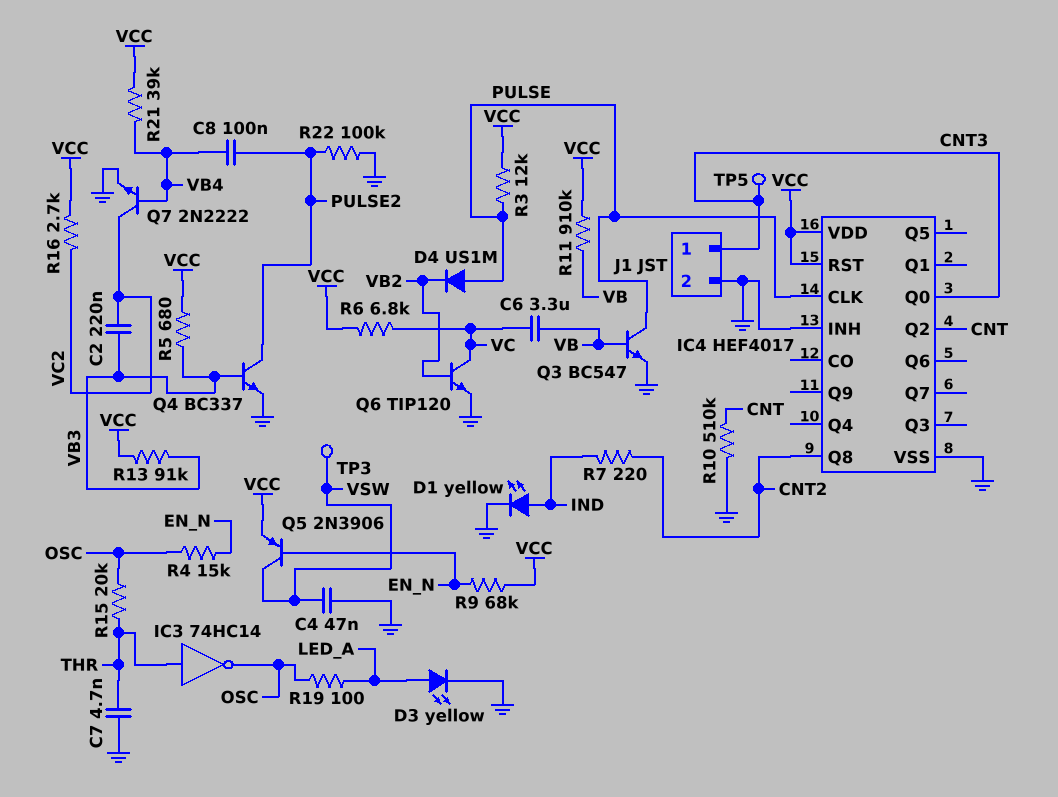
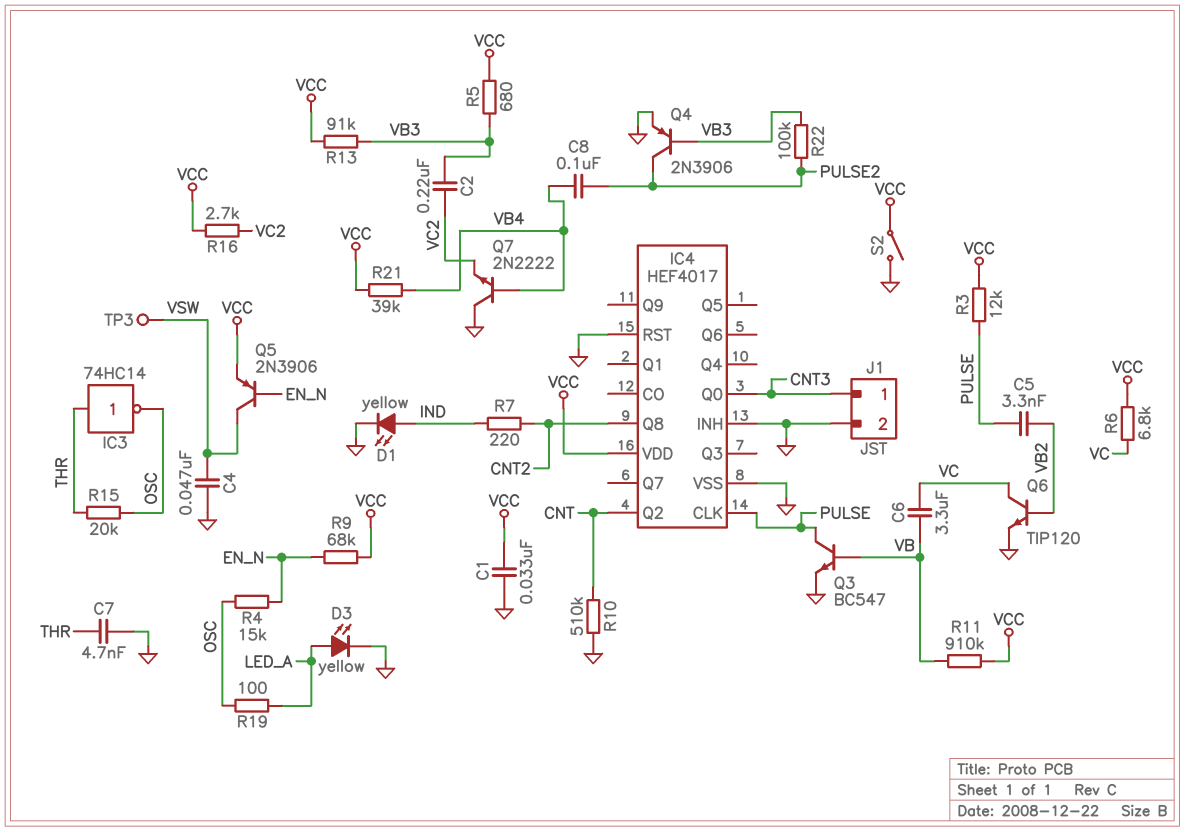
C1: none -> 33nF (GND, VCC)
C5: none -> 3.3nF (PULSE, VB2)
D4: diode US1M (A PULSE, K VB2) -> none
IC4 pin RST: VCC -> GND
Q4: NPN BC337 (B VB3, C PULSE2, E GND) -> PNP 2N3906 (B VB3, C PULSE2, E GND)
Q7: NPN 2N2222 (B VB4, C VC2, E GND) -> NPN 2N2222 (B VB4, C GND, E VC2)
R22: 100k (GND, PULSE2) -> 100k (PULSE2, VB3)
S2: none -> switch (GND, VCC)
TP5: test point (CNT3) -> none

